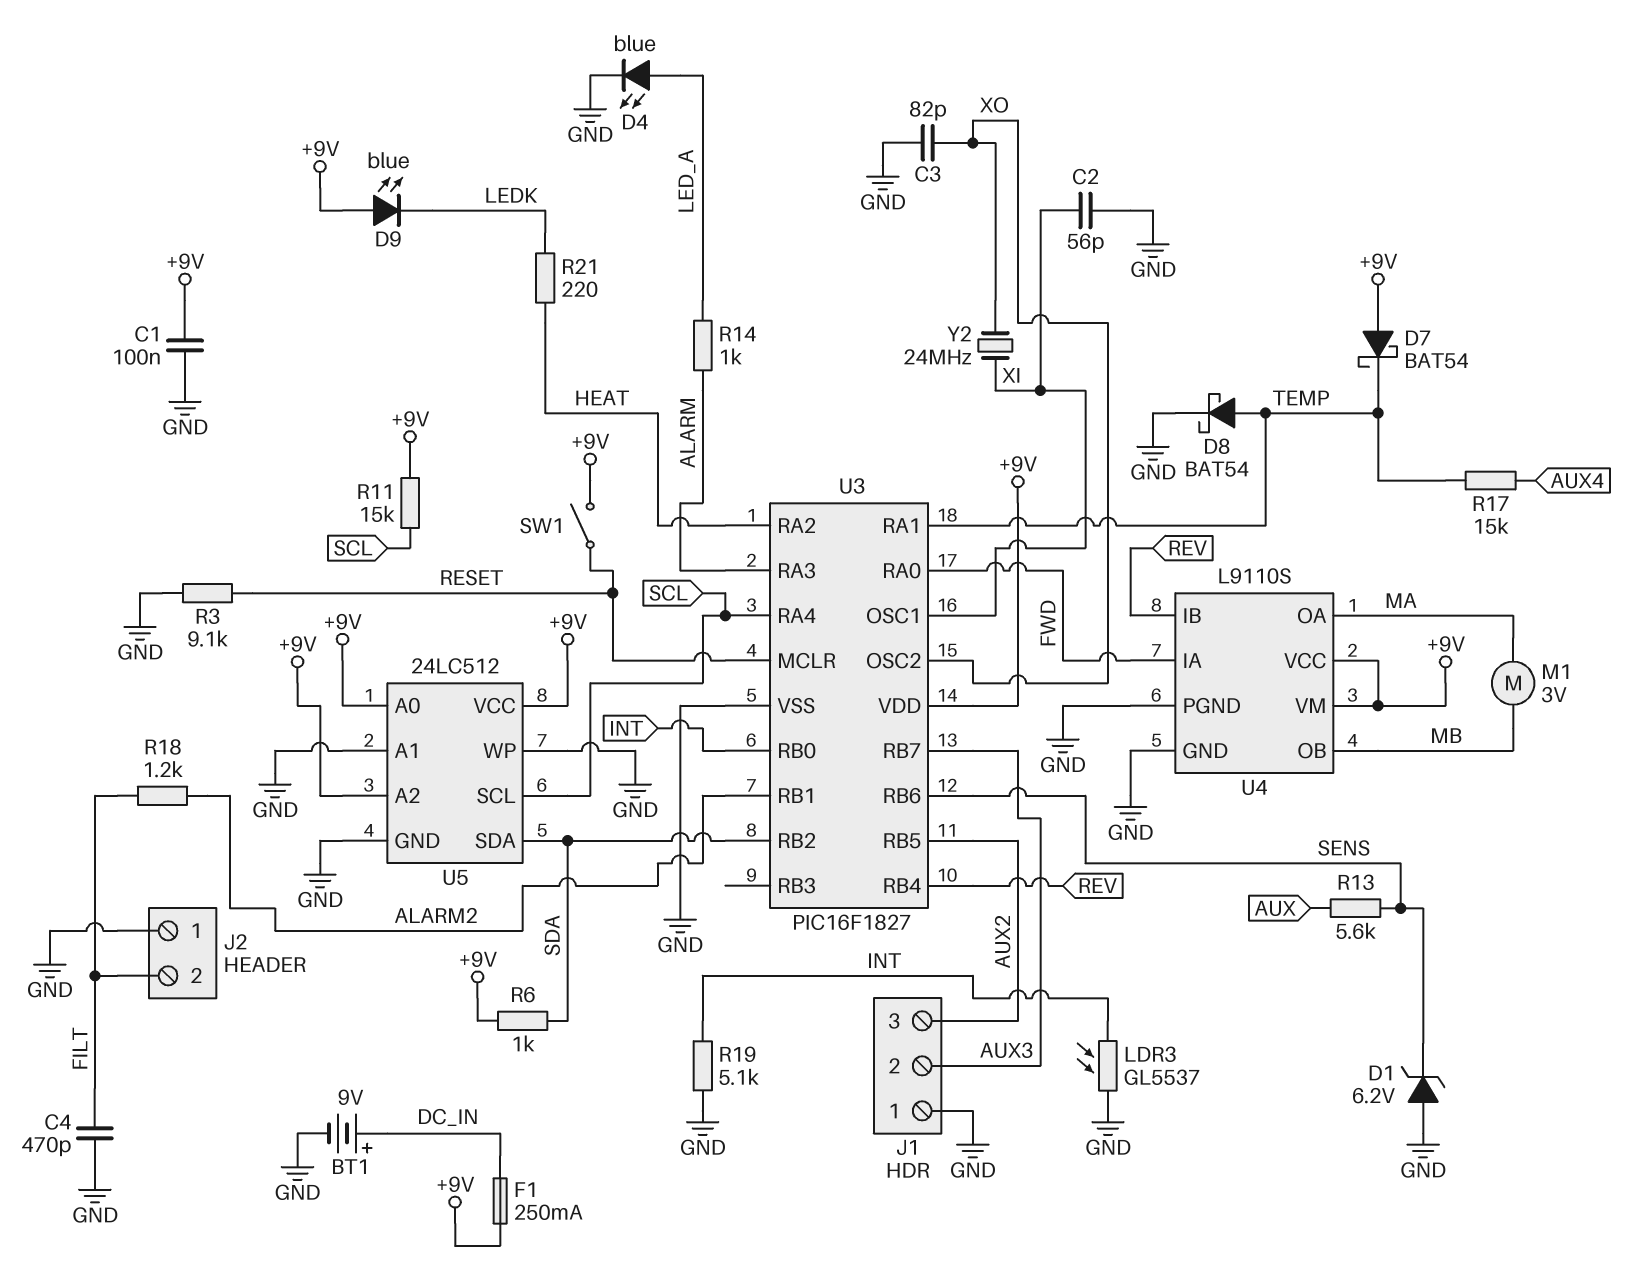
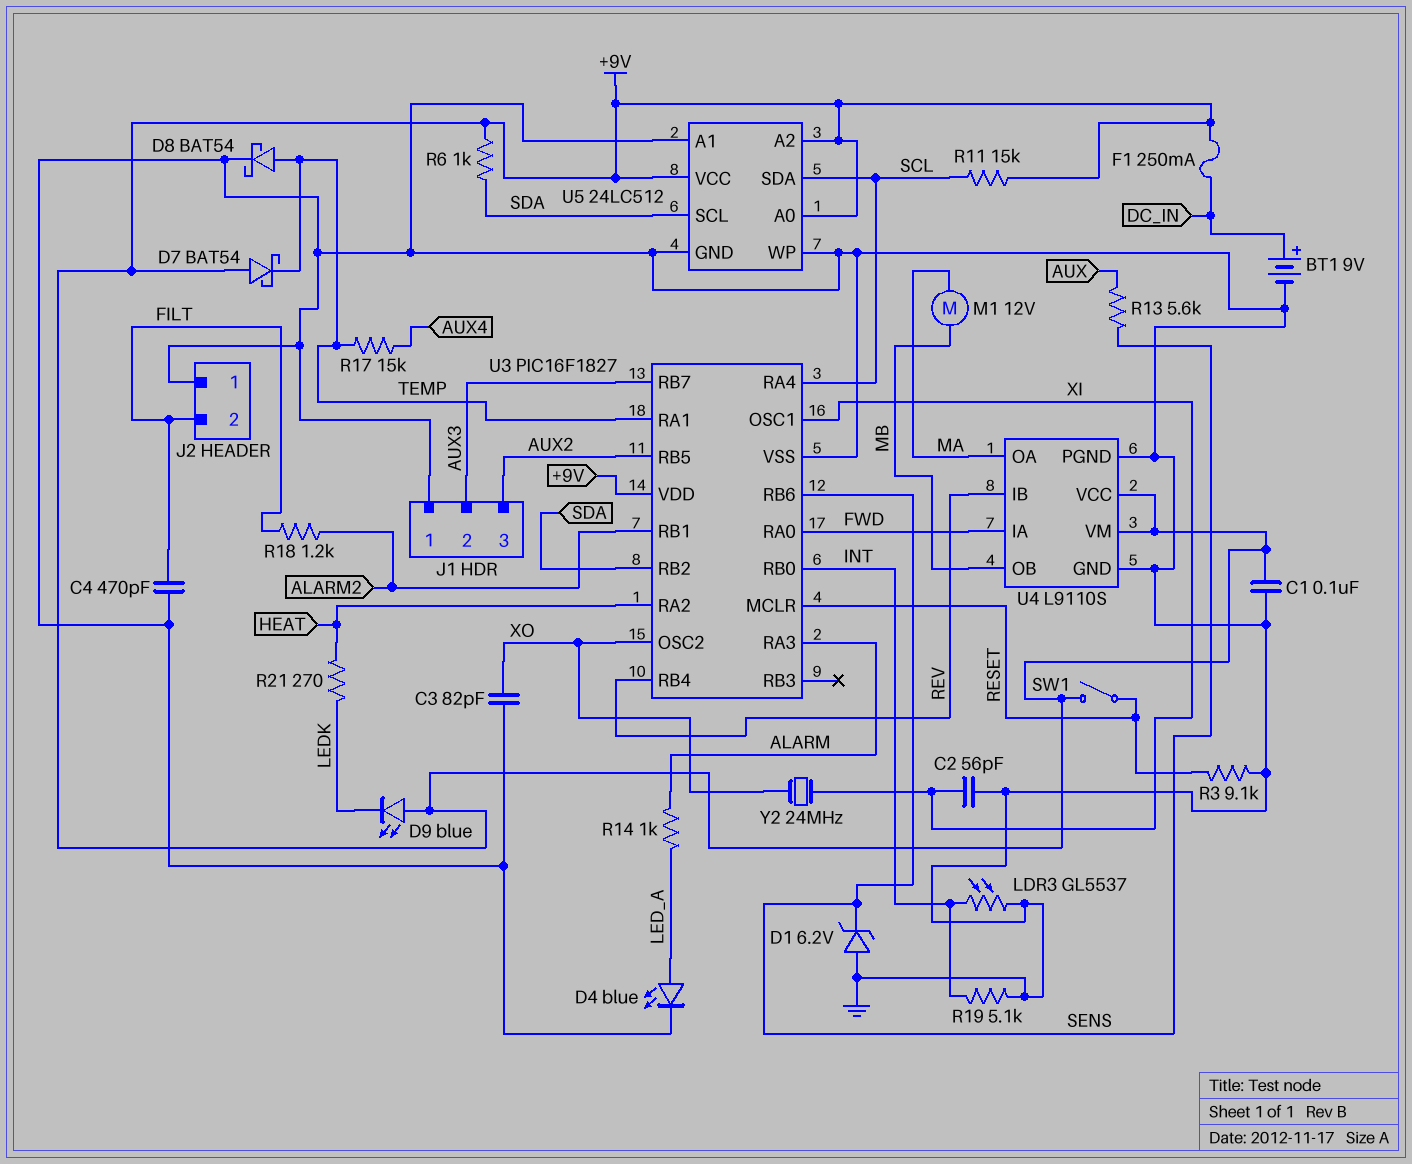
M1: motor 3V (MA, MB) -> motor 12V (MA, MB)
R21: 220 (HEAT, LEDK) -> 270 (HEAT, LEDK)
U5 pin SCL: SCL -> SDA
U5 pin SDA: SDA -> SCL

